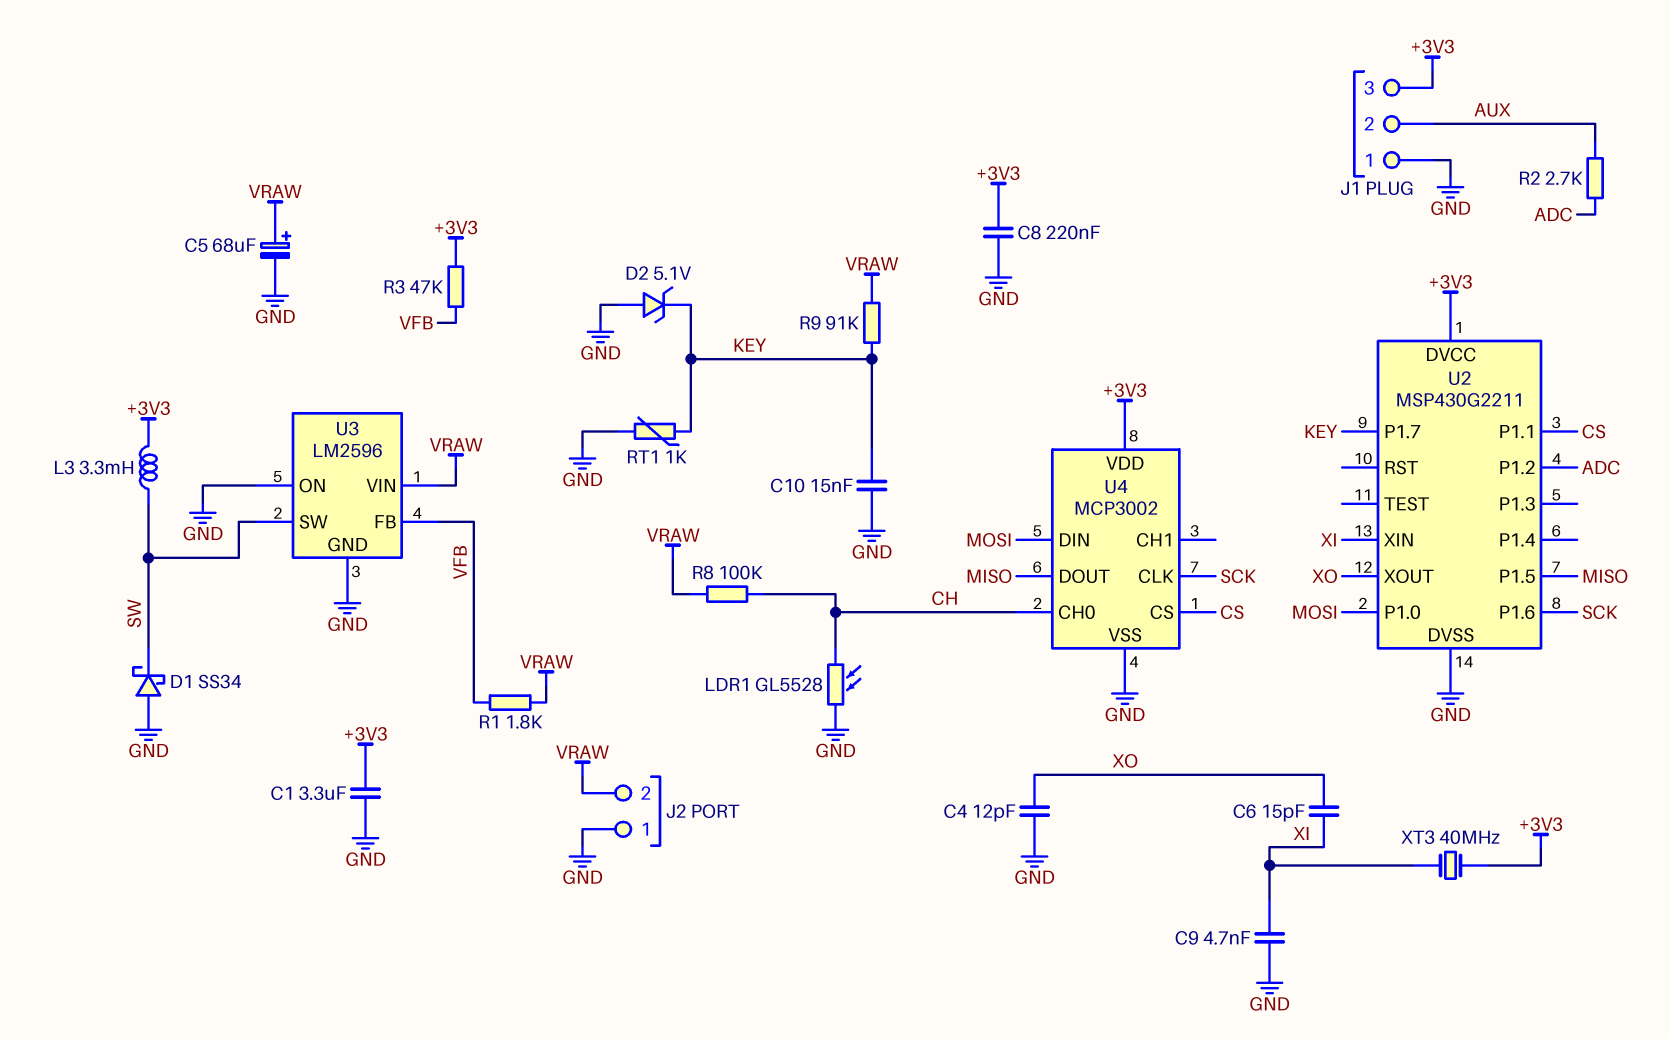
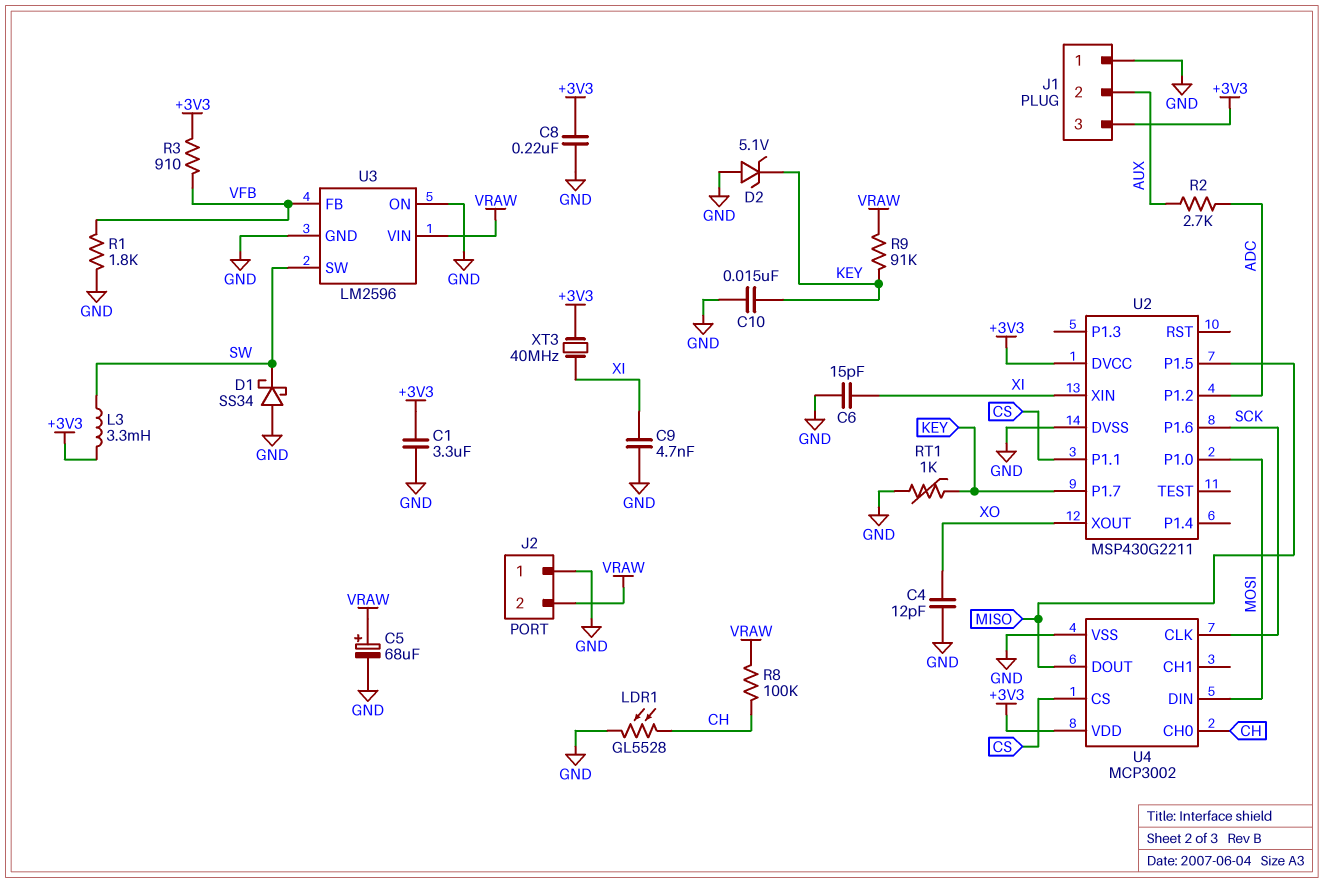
C6: 15pF (XI, XO) -> 15pF (GND, XI)
R1: 1.8k (VFB, VRAW) -> 1.8k (GND, VFB)
R3: 47k (+3V3, VFB) -> 910 (+3V3, VFB)

